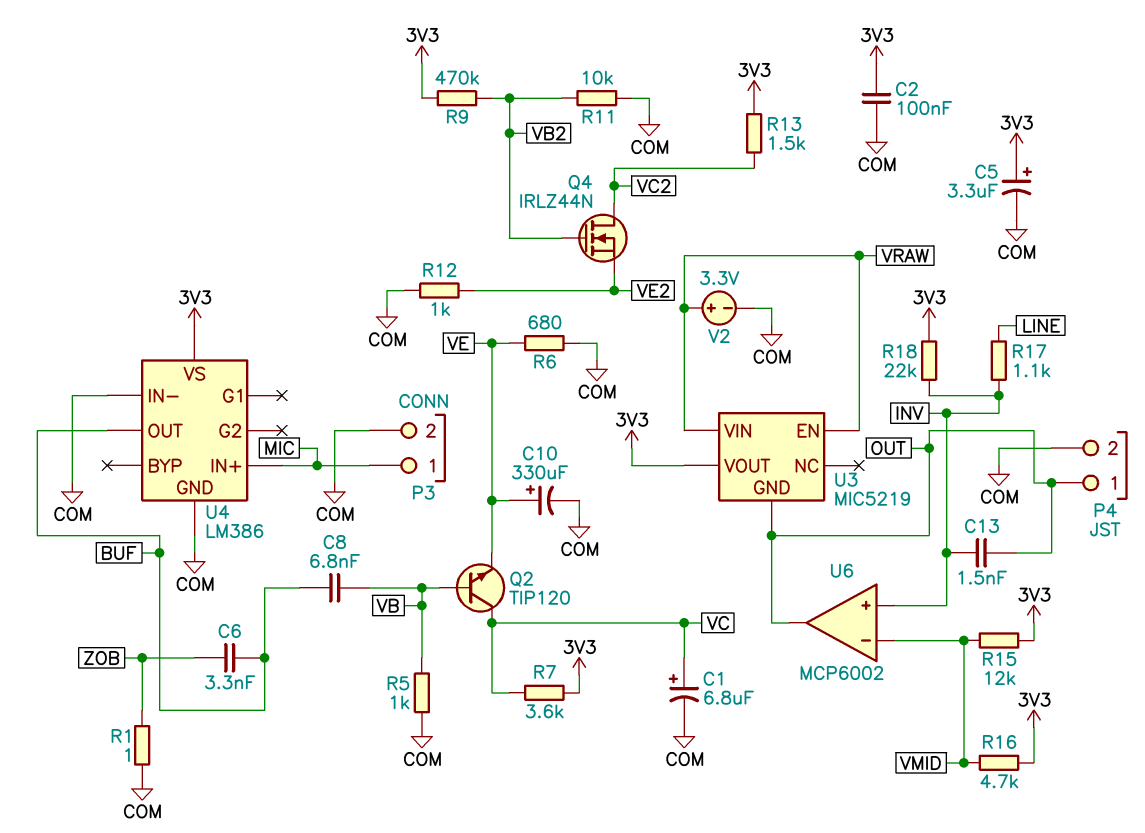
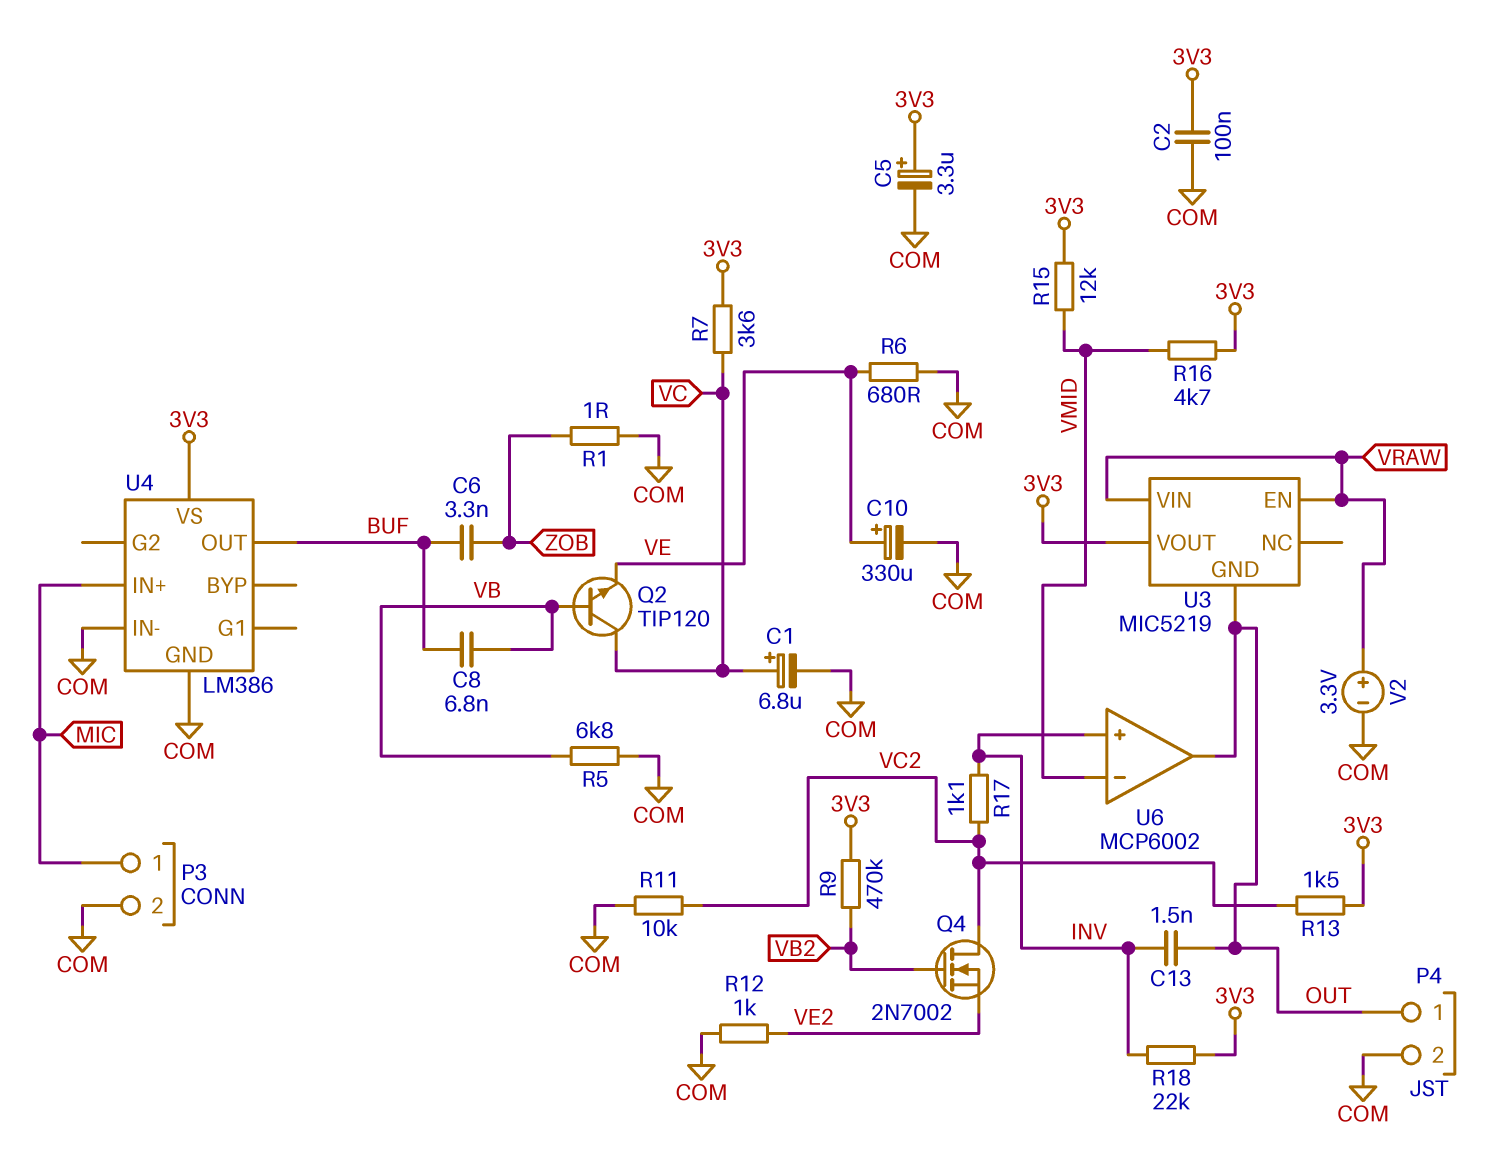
Q4: NMOS IRLZ44N (G VB2, D VC2, S VE2) -> NMOS 2N7002 (G VB2, D VC2, S VE2)
R5: 1k (COM, VB) -> 6.8k (COM, VB)
R11: 10k (COM, VB2) -> 10k (COM, VC2)
R17: 1.1k (INV, LINE) -> 1.1k (INV, VC2)

